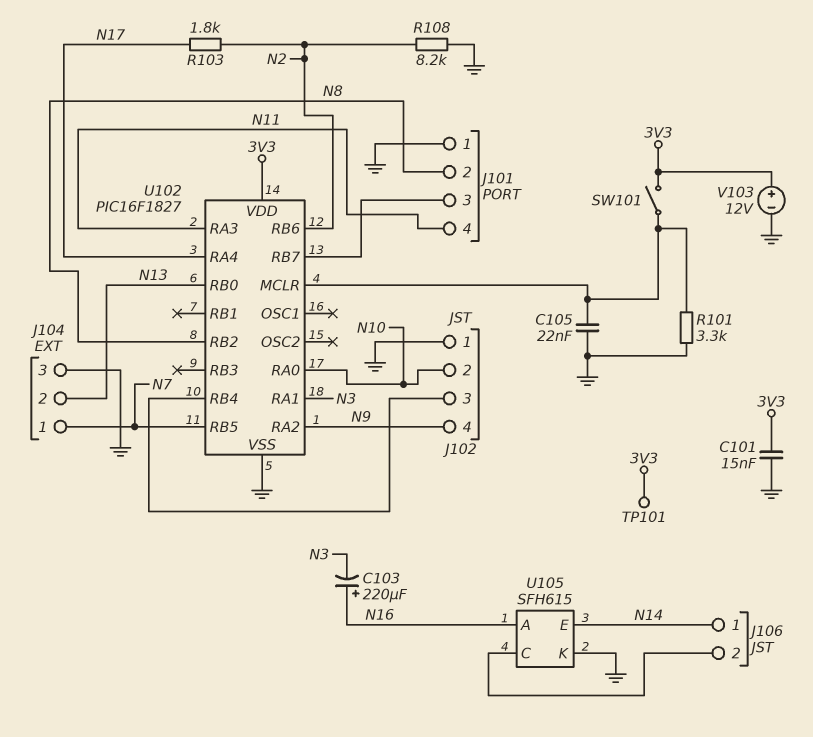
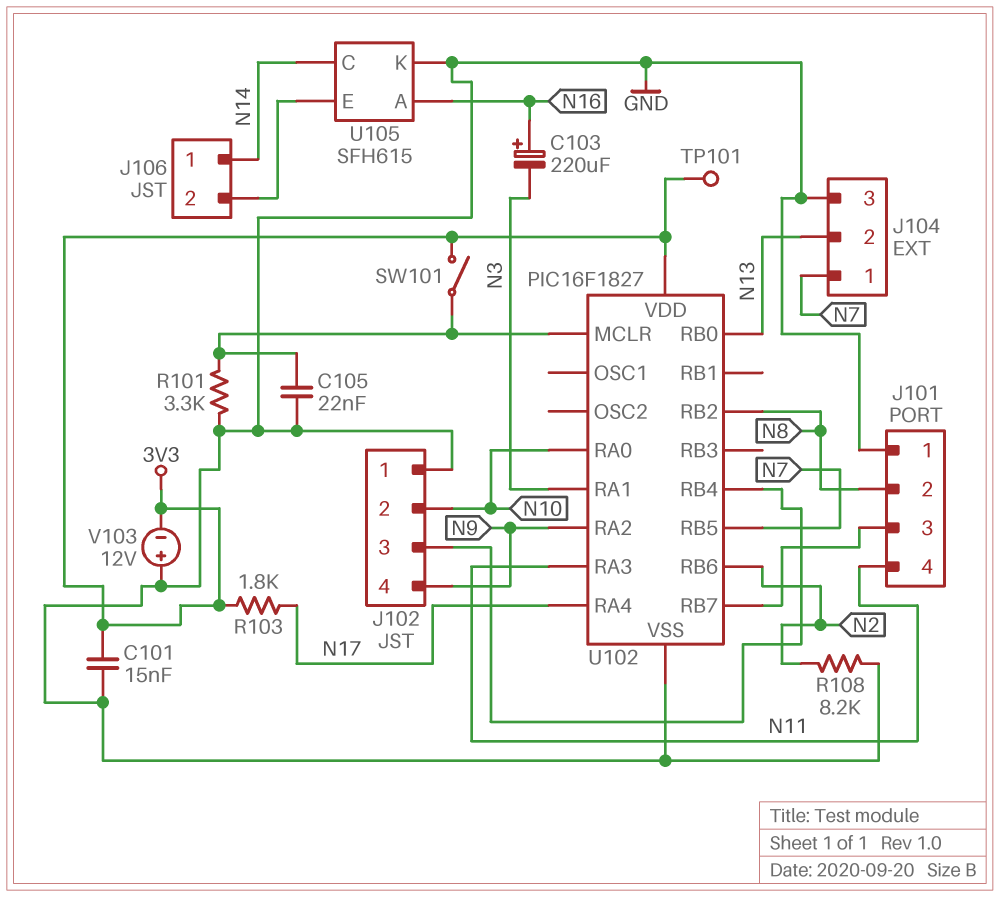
R103: 1.8k (N2, N17) -> 1.8k (3V3, N17)
U105 pin C: J106/2 -> N14
U105 pin E: N14 -> J106/2
V103: 12V (plus 3V3, minus GND) -> 12V (plus GND, minus 3V3)

